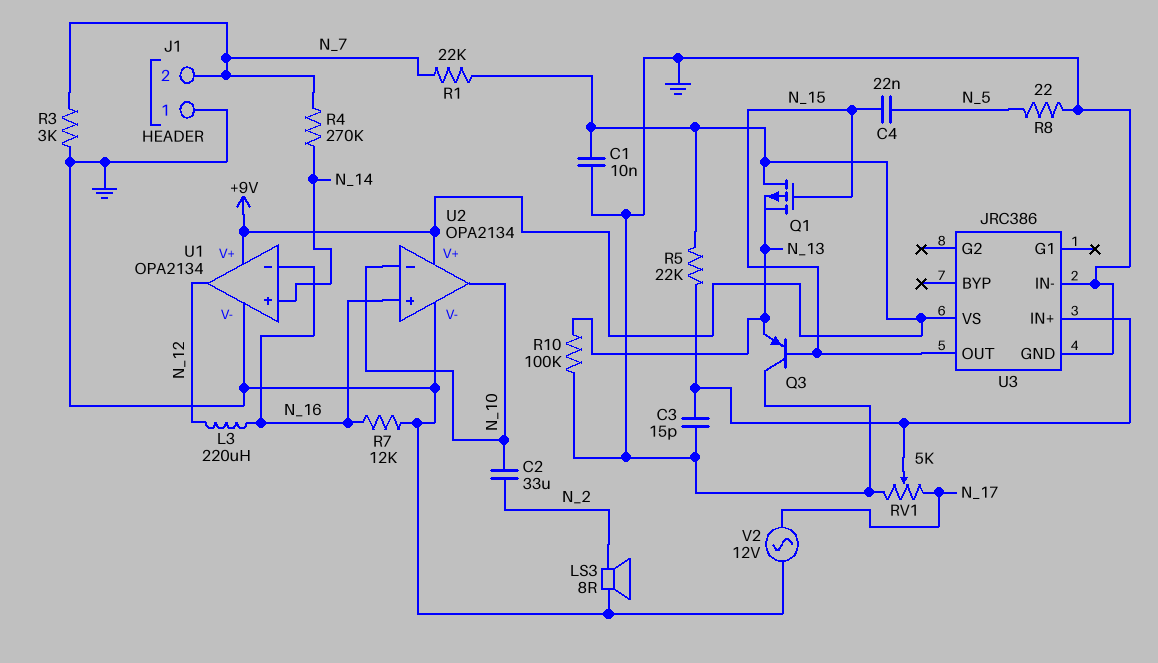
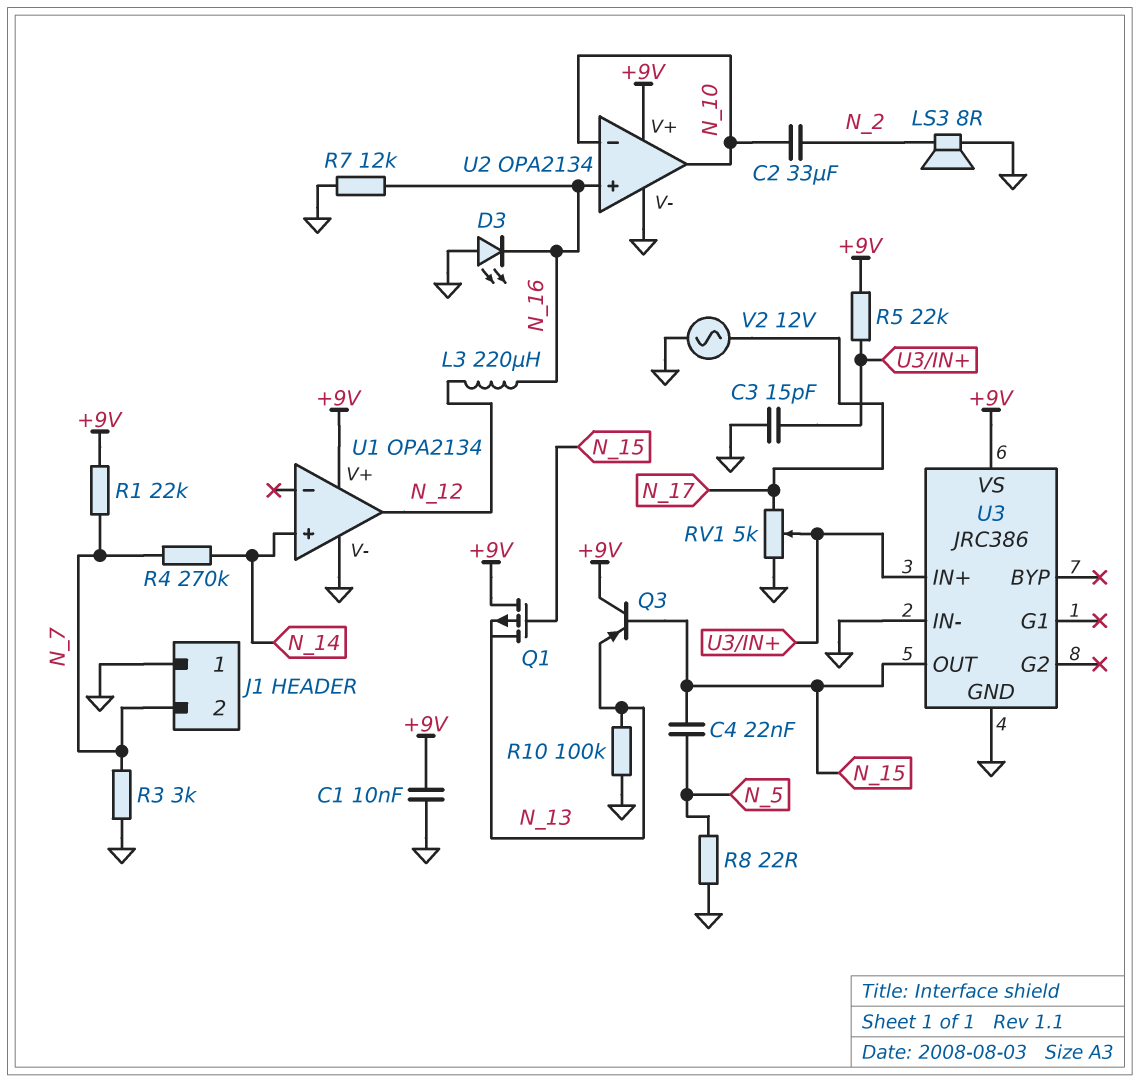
D3: none -> LED (A GND, K N_16)
Q3: PNP (B N_15, C GND, E N_13) -> PNP (B N_15, C +9V, E N_13)
U1 pin in-: N_16 -> none

